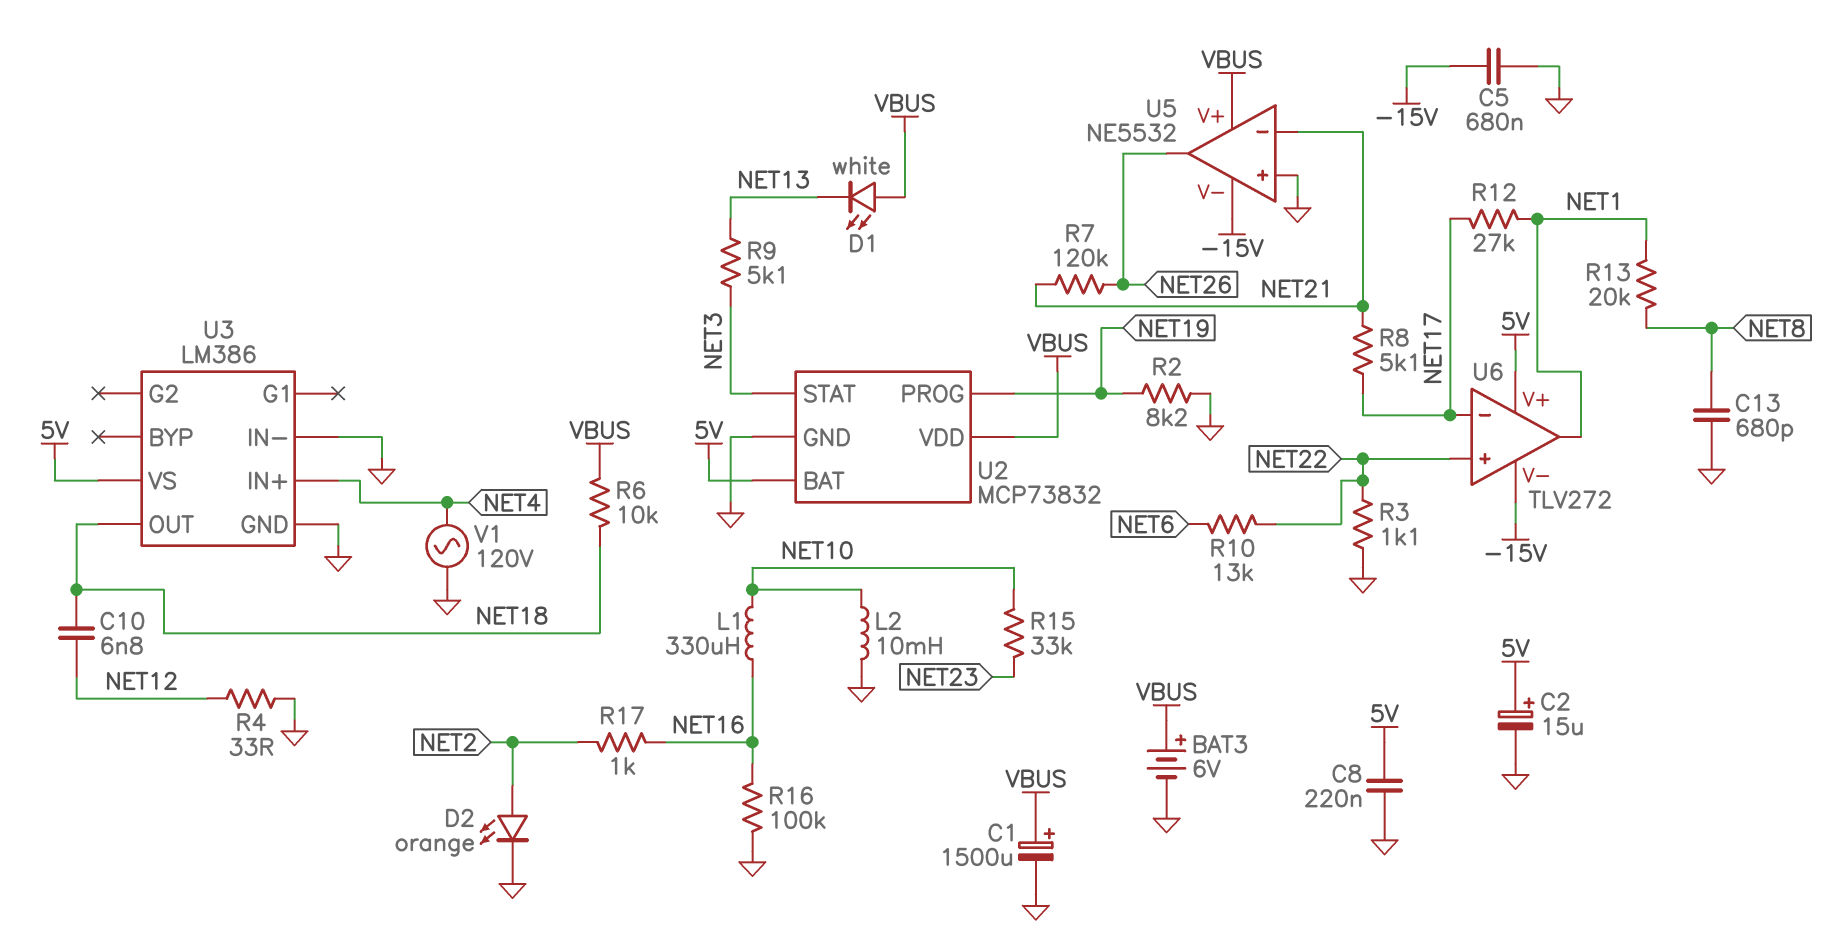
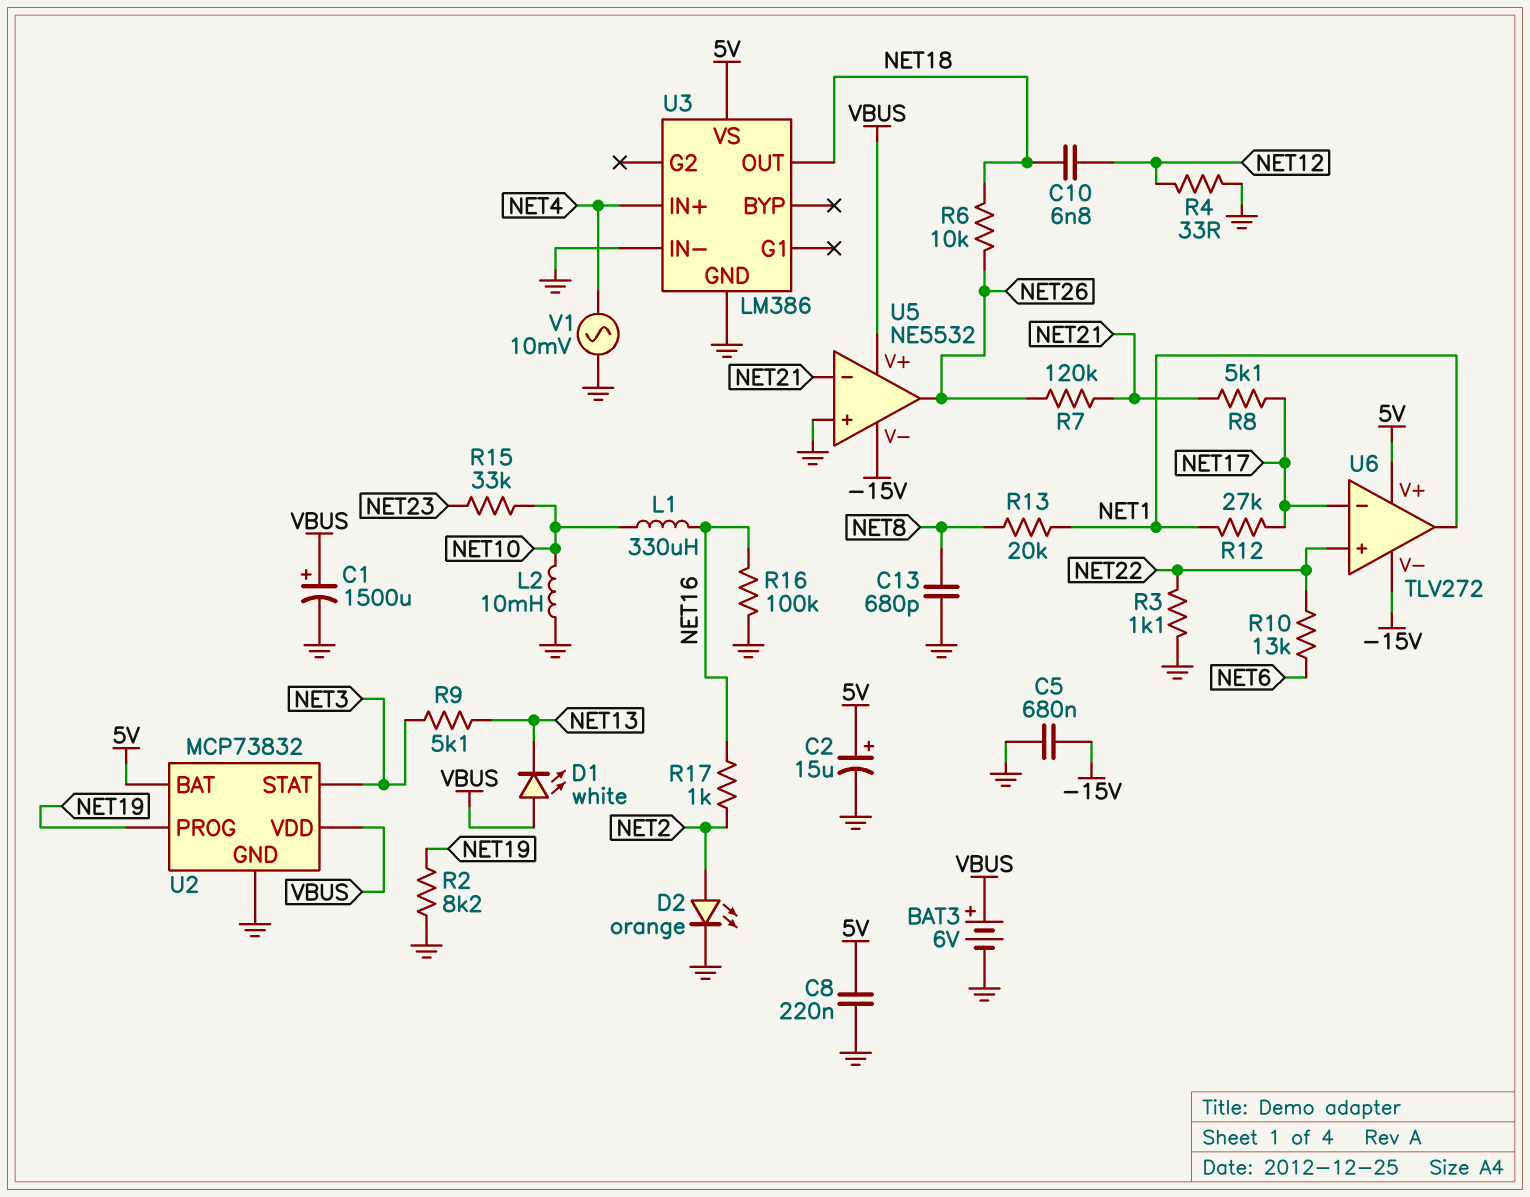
R6: 10k (NET18, VBUS) -> 10k (NET18, NET26)
V1: AC 120V (GND, NET4) -> AC 10mV (GND, NET4)

